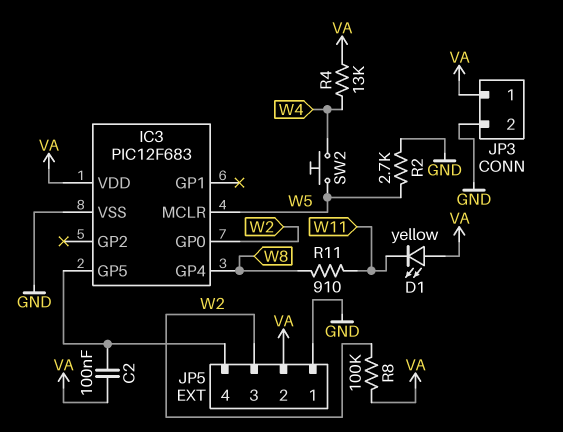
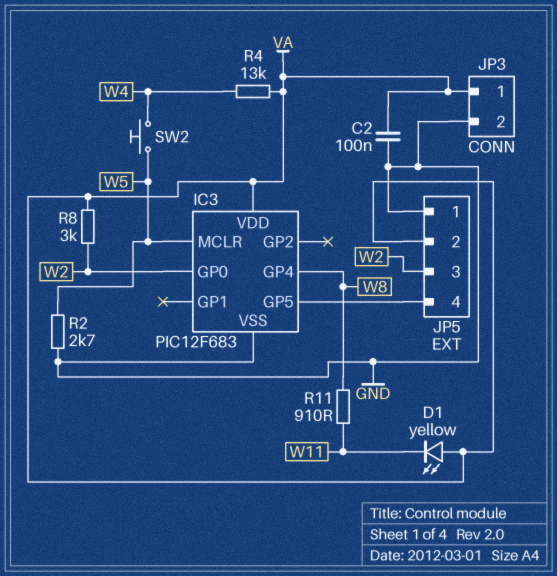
C2: 100nF (IC3/GP5, VA) -> 100nF (GND, VA)
R8: 100k (VA, W2) -> 3k (VA, W2)

